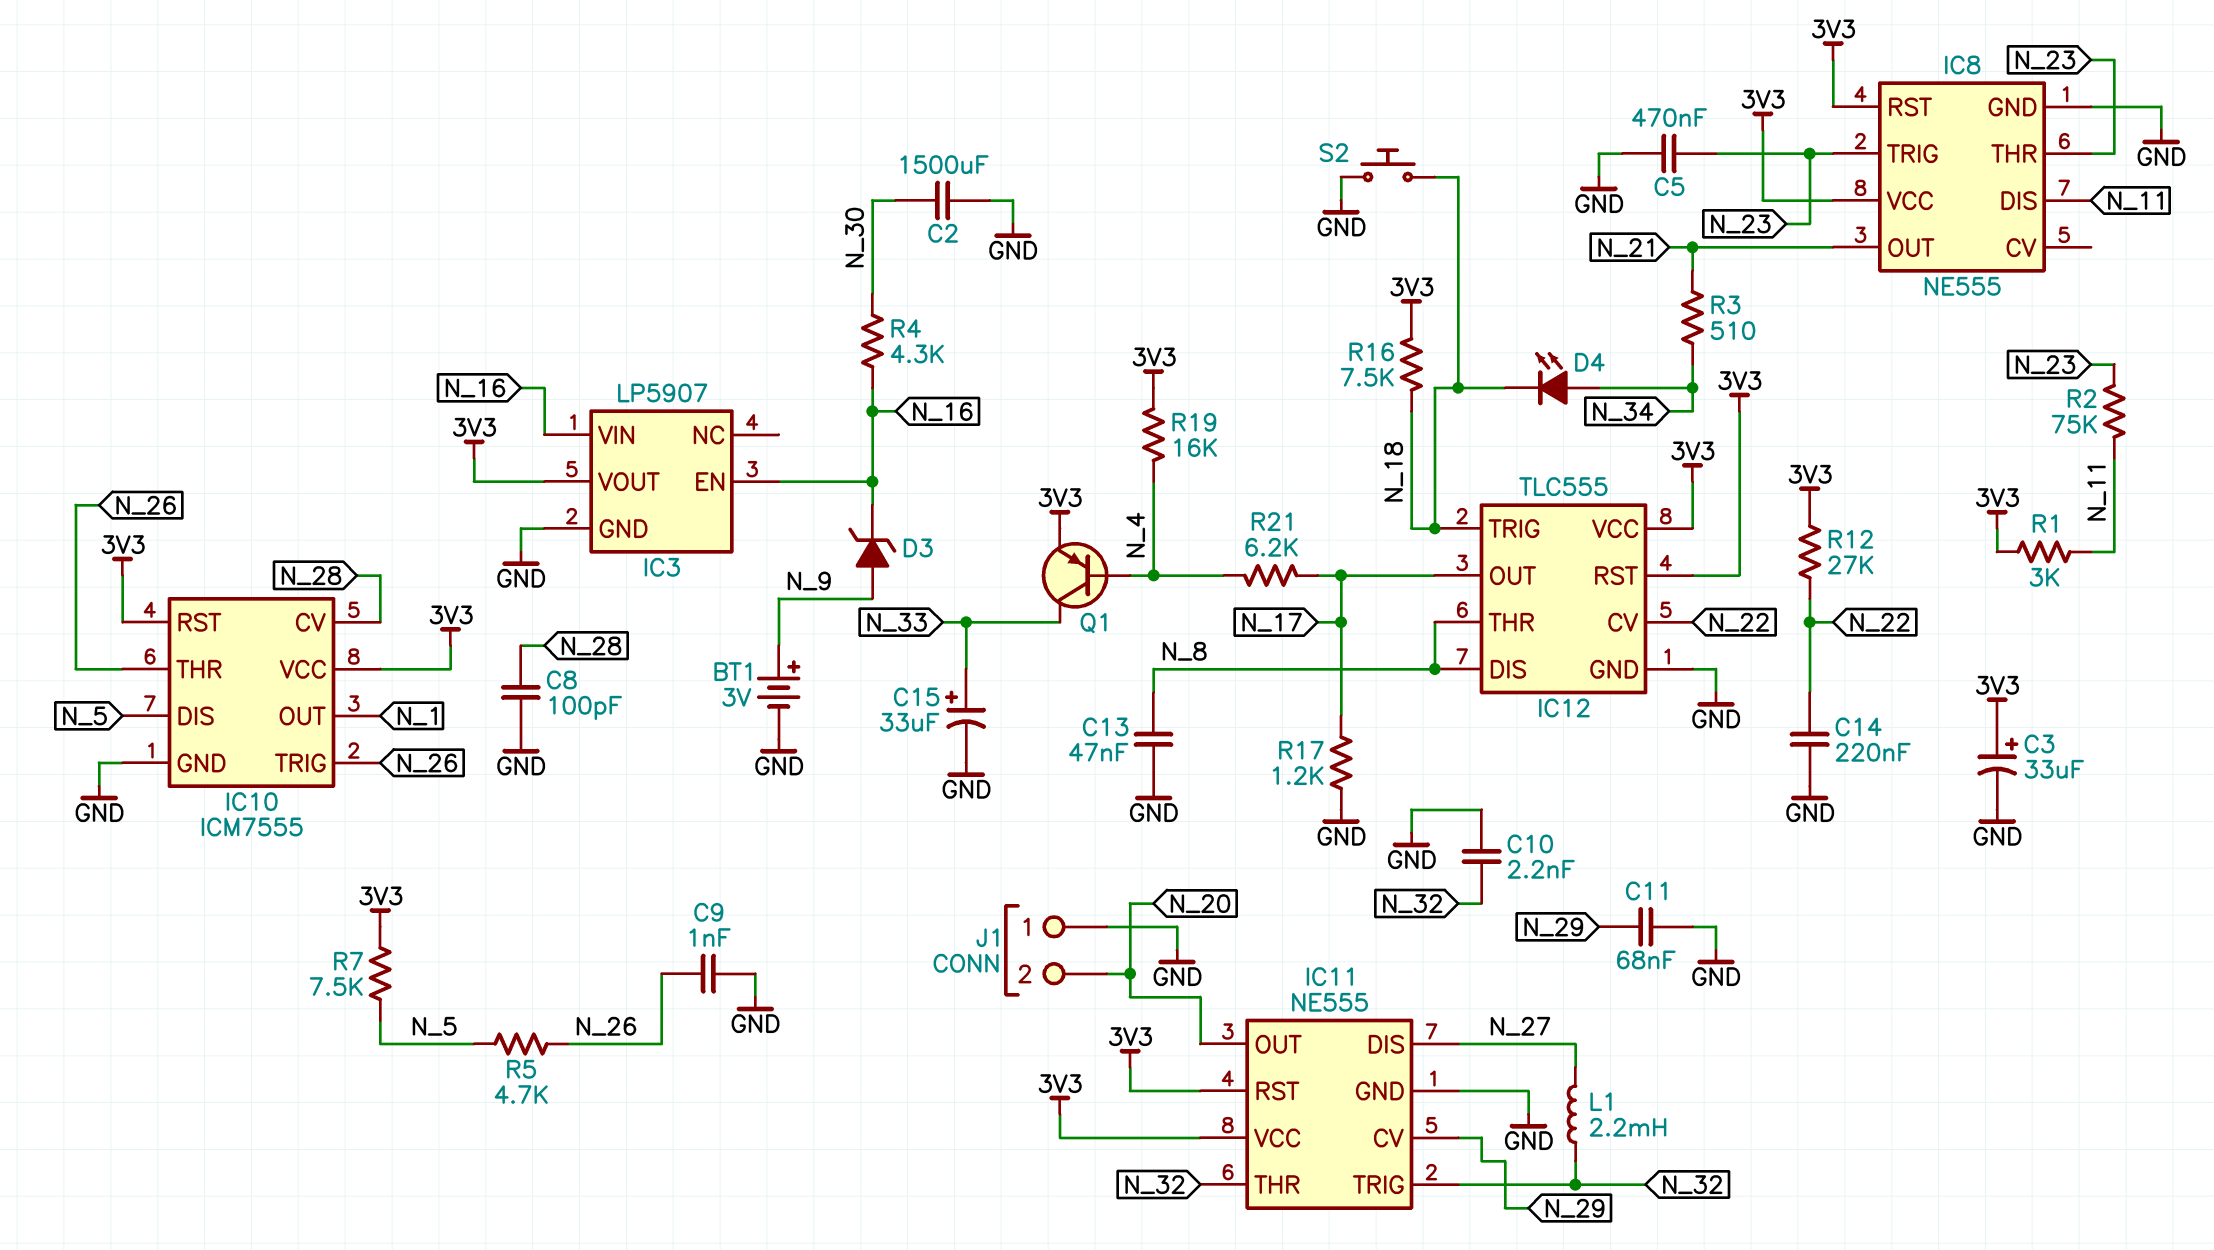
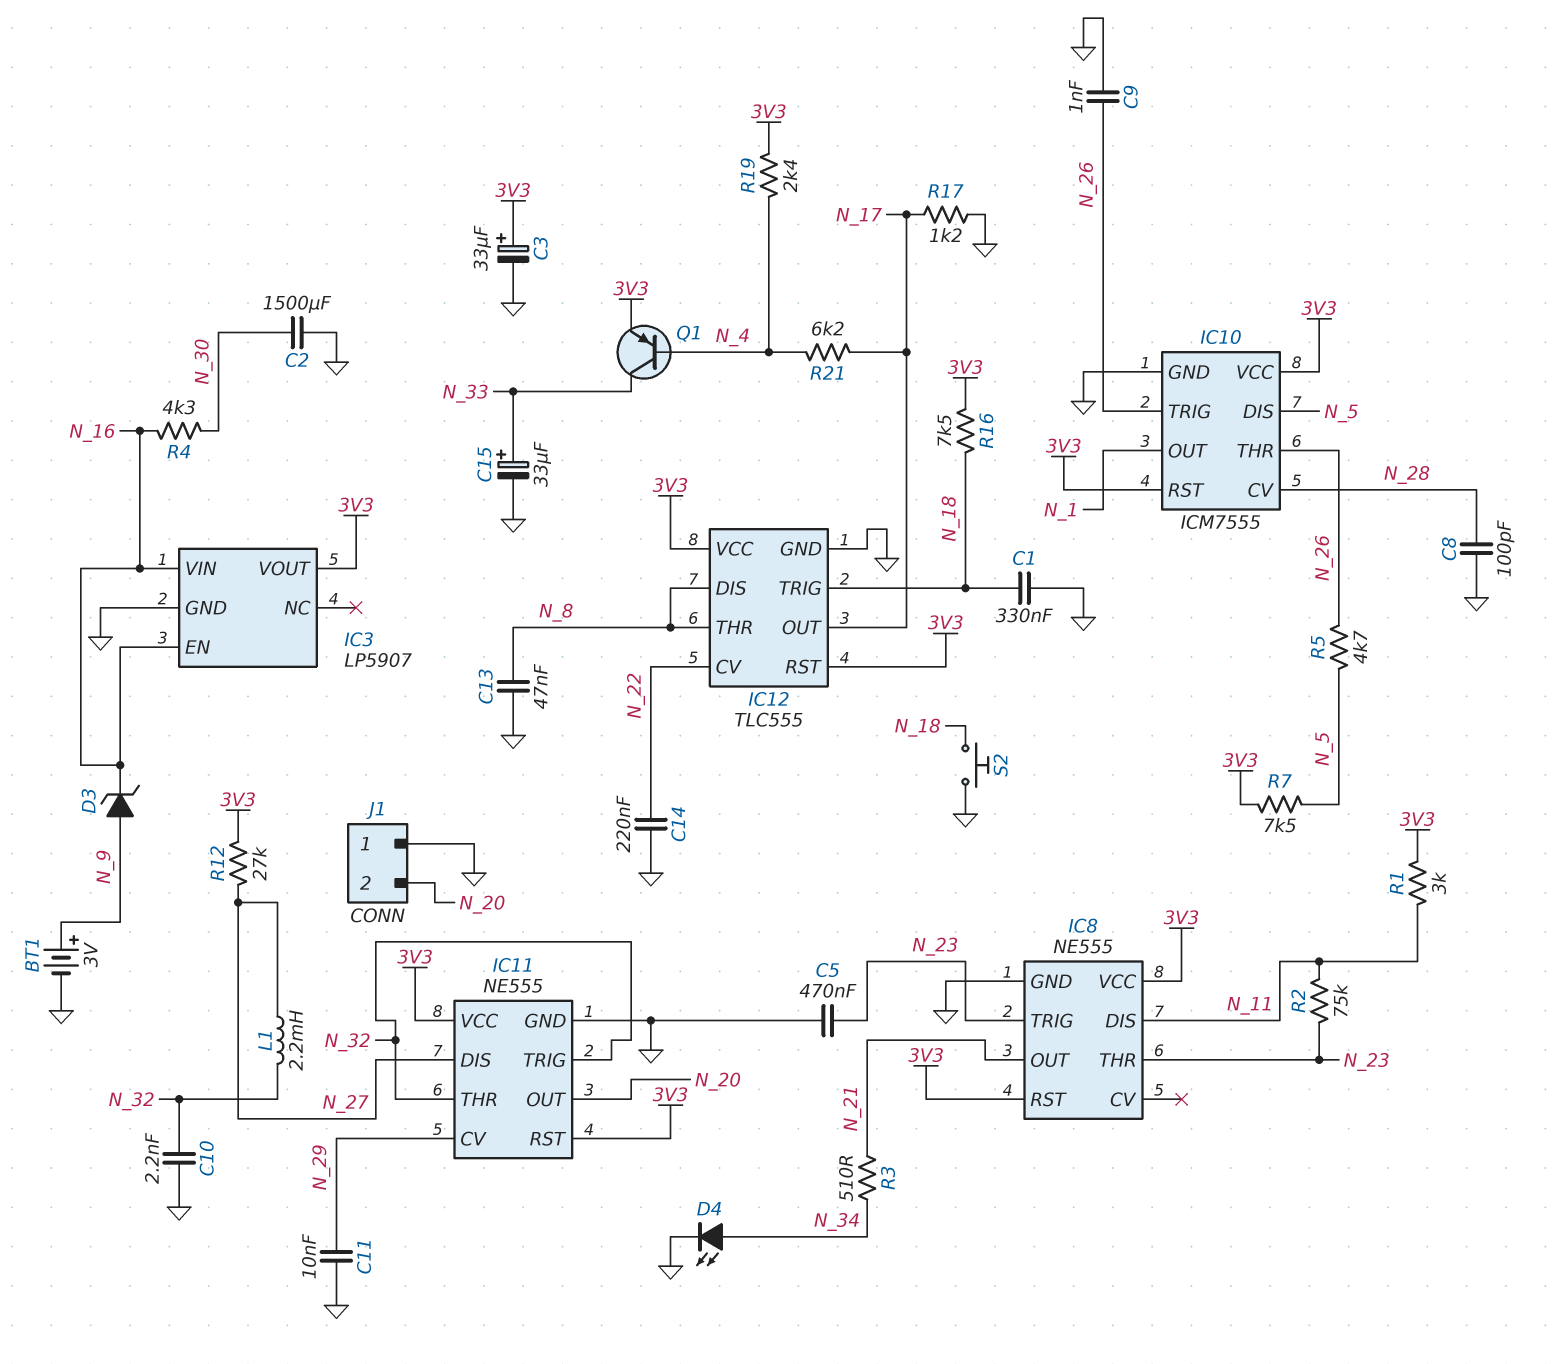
C1: none -> 330nF (GND, N_18)
C11: 68nF (GND, N_29) -> 10nF (GND, N_29)
D4: LED (A N_34, K N_18) -> LED (A N_34, K GND)
R12: 27k (3V3, N_22) -> 27k (3V3, N_27)
R19: 16k (3V3, N_4) -> 2.4k (3V3, N_4)

